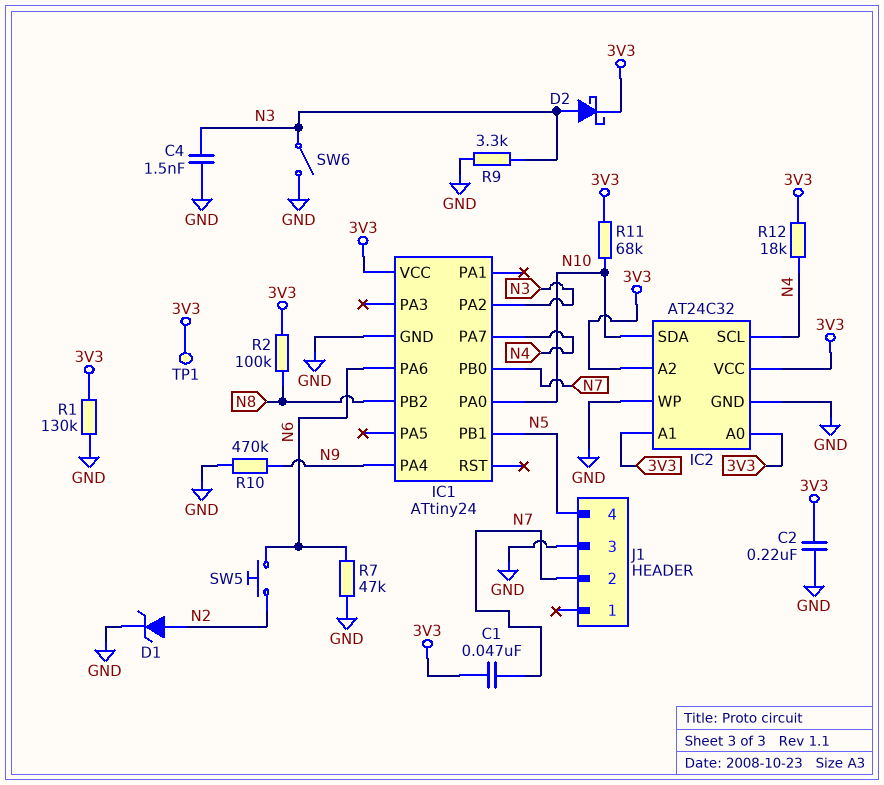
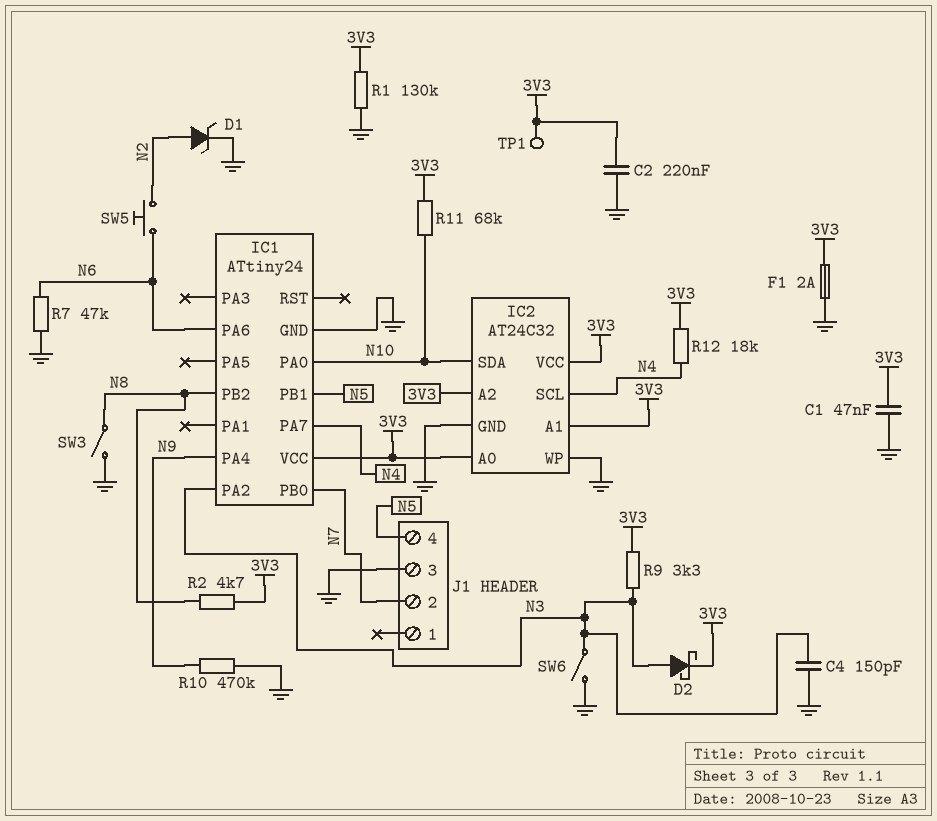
C1: 47nF (3V3, N7) -> 47nF (3V3, GND)
C4: 1.5nF (GND, N3) -> 150pF (GND, N3)
F1: none -> 2A (3V3, GND)
R2: 100k (3V3, N8) -> 4.7k (3V3, N8)
R9: 3.3k (GND, N3) -> 3.3k (3V3, N3)
SW3: none -> switch (GND, N8)

